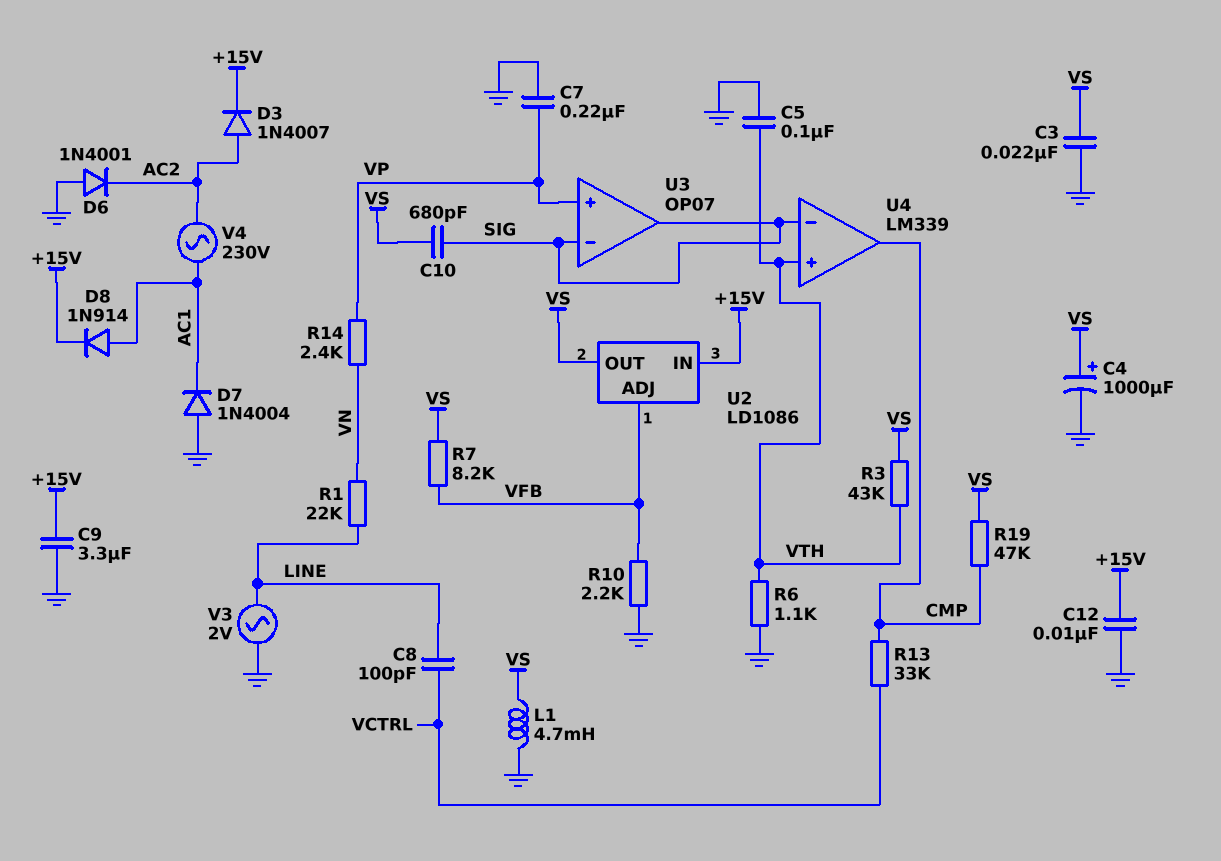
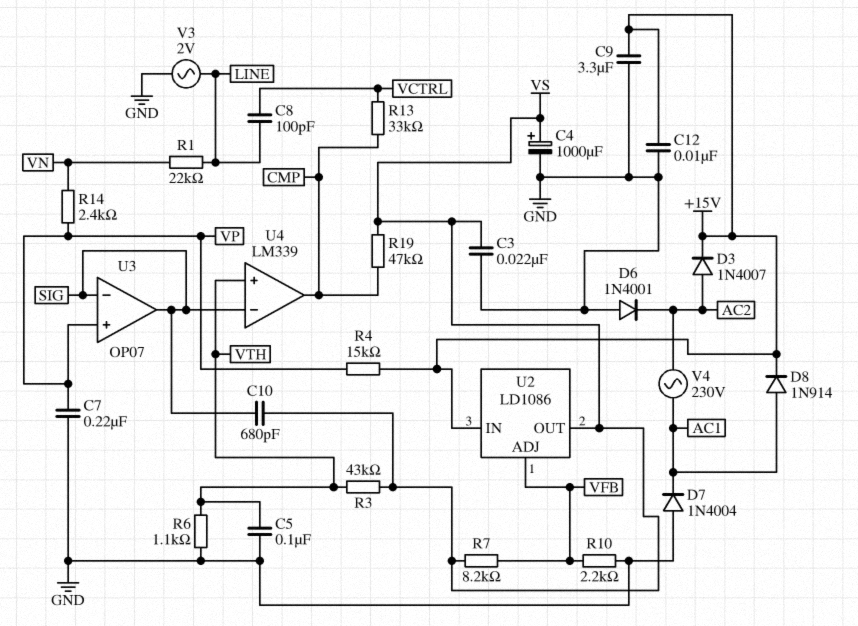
L1: 4.7mH (GND, VS) -> none
R4: none -> 15k (+15V, VP)

